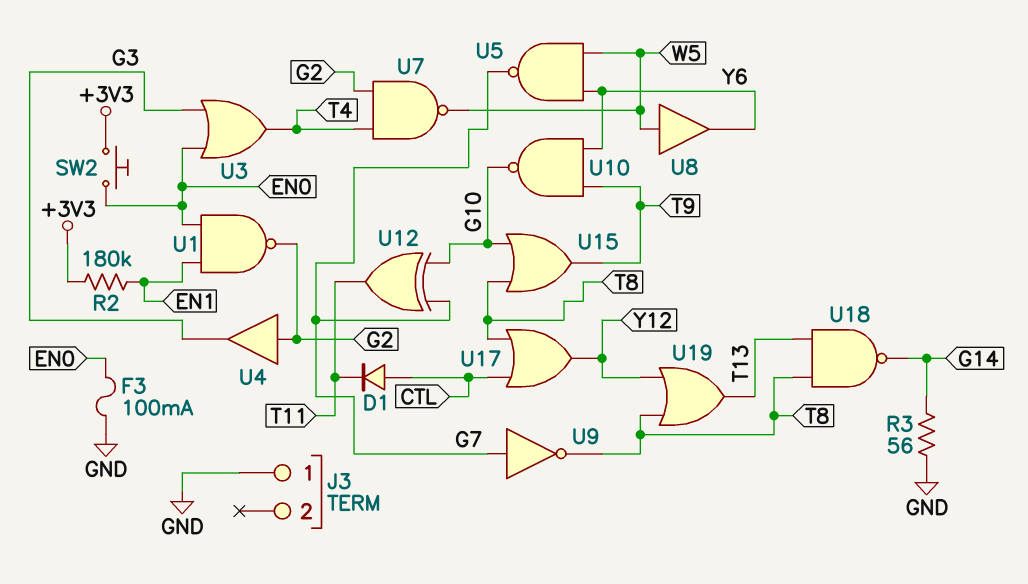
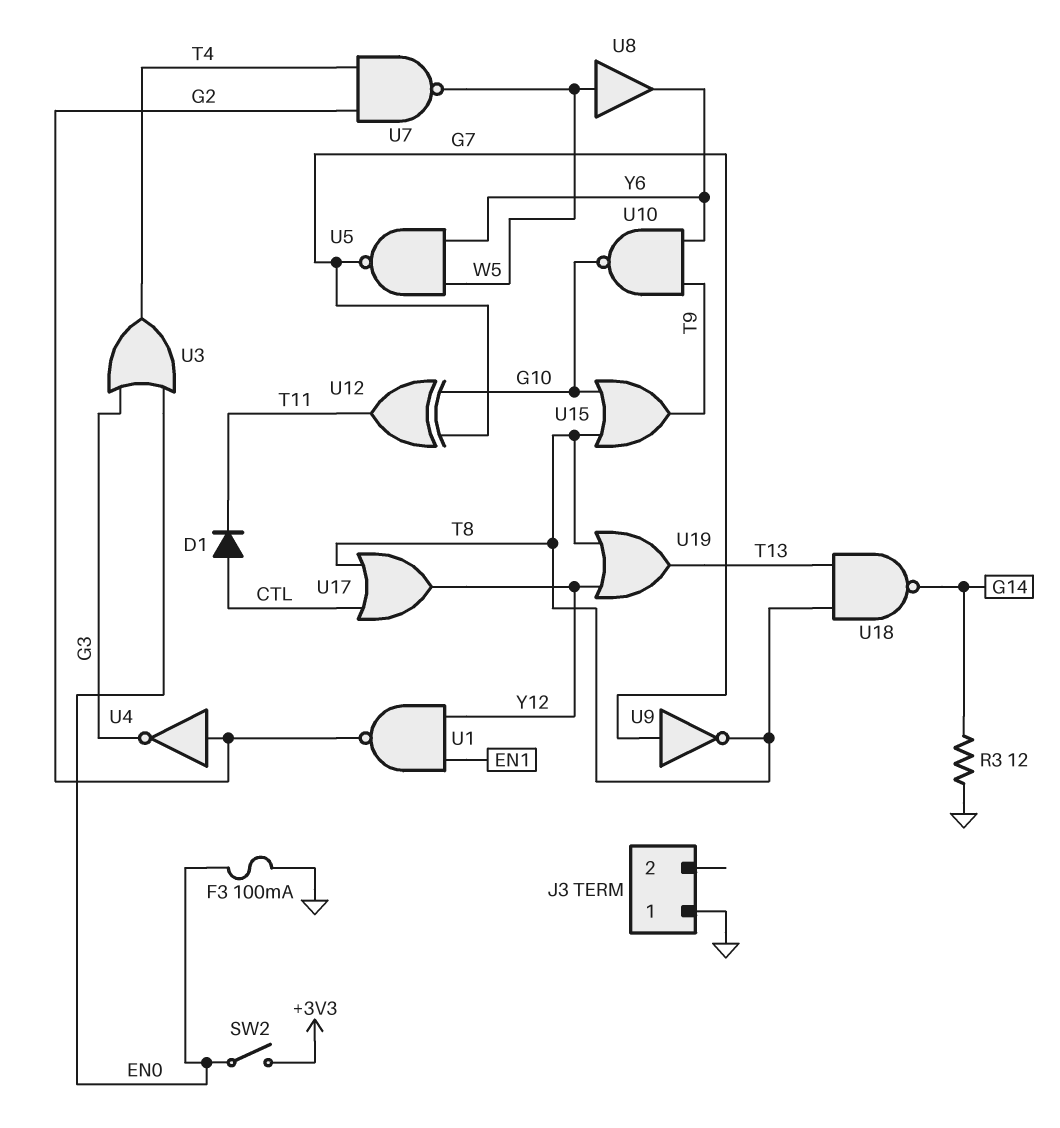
R2: 180k (+3V3, EN1) -> none
R3: 56 (G14, GND) -> 12 (G14, GND)
SW2: button (+3V3, EN0) -> switch (+3V3, EN0)
U1: NAND (in EN0, in EN1, out G2) -> NAND (in EN1, in Y12, out G2)
U4: buffer (in G2, out G3) -> NOT (in G2, out G3)

